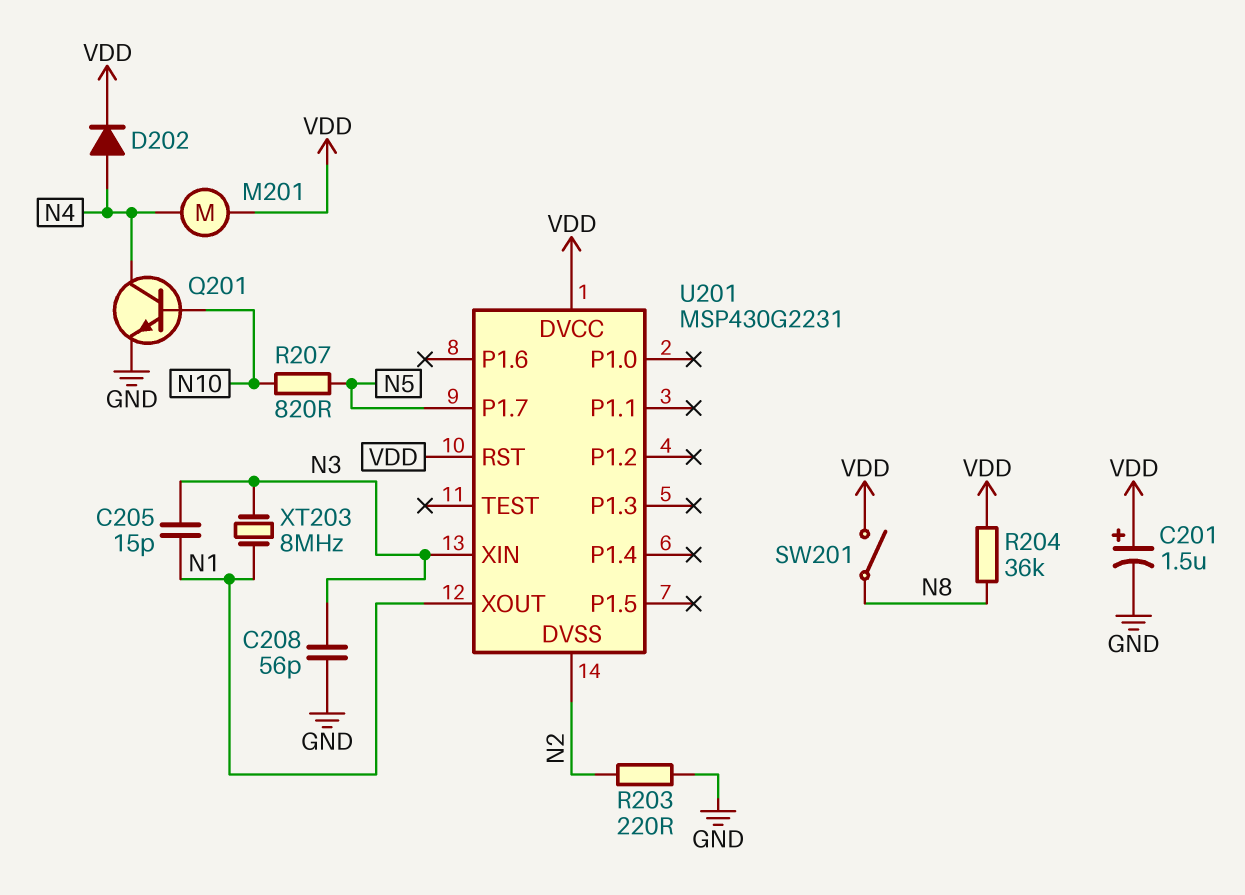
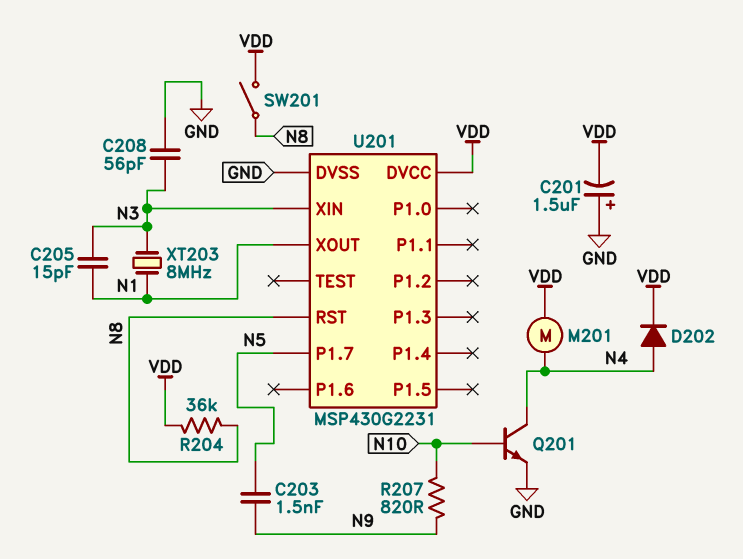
C201: 1.5uF (plus VDD, minus GND) -> 1.5uF (plus GND, minus VDD)
C203: none -> 1.5nF (N5, N9)
R203: 220 (GND, N2) -> none
R207: 820 (N5, N10) -> 820 (N9, N10)
U201 pin DVSS: N2 -> GND
U201 pin RST: VDD -> N8

